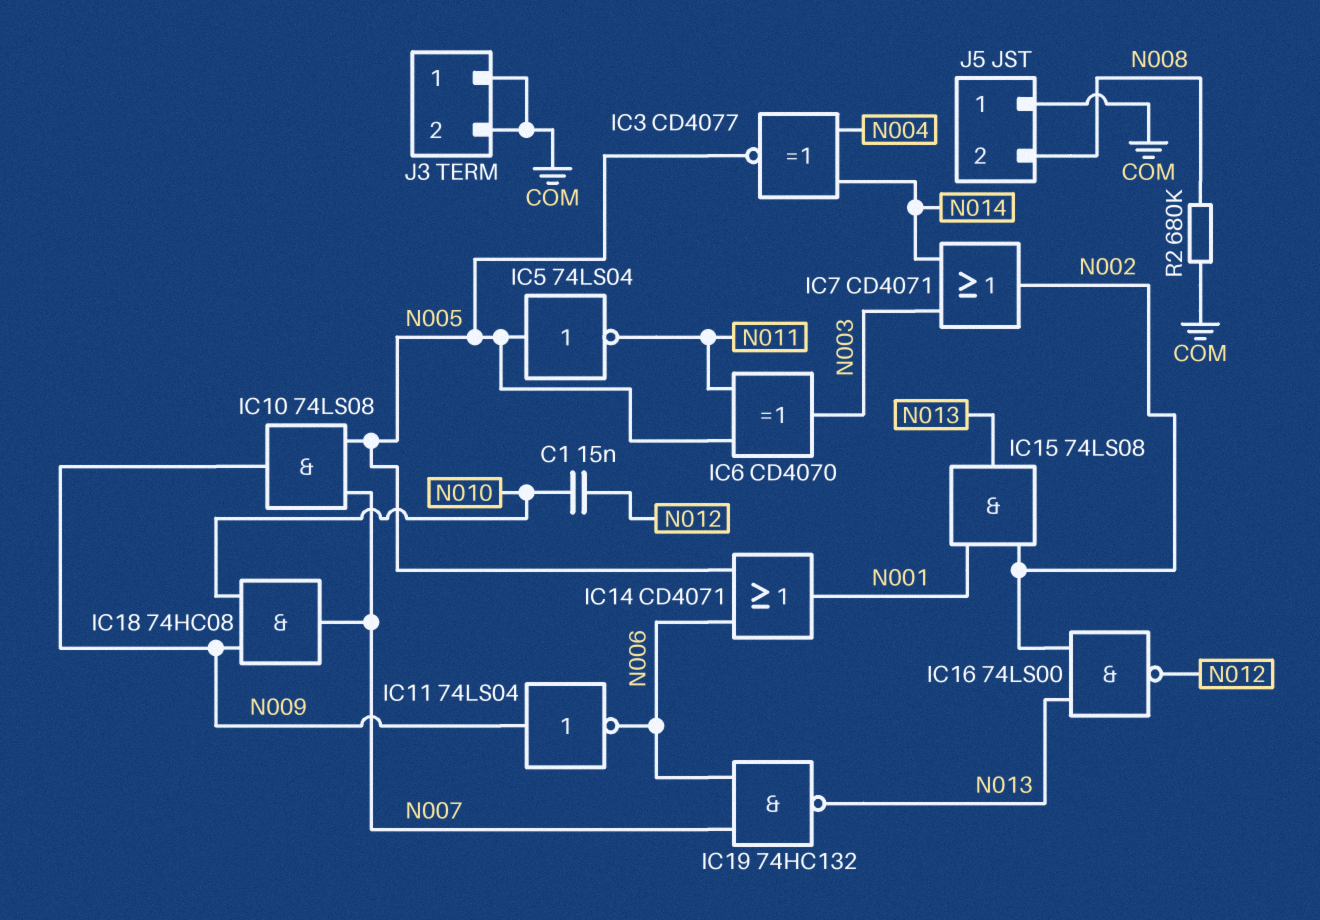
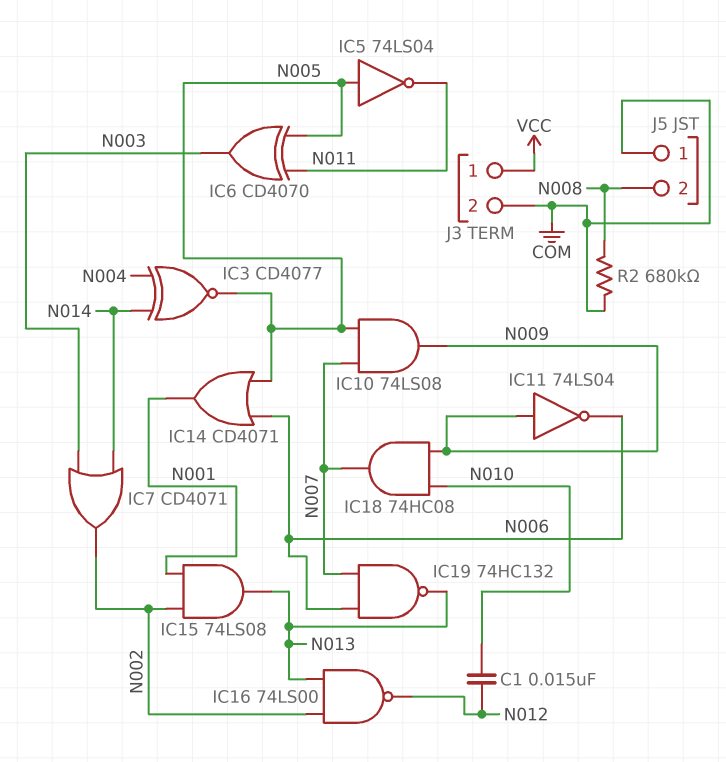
J3 pin 1: COM -> VCC

